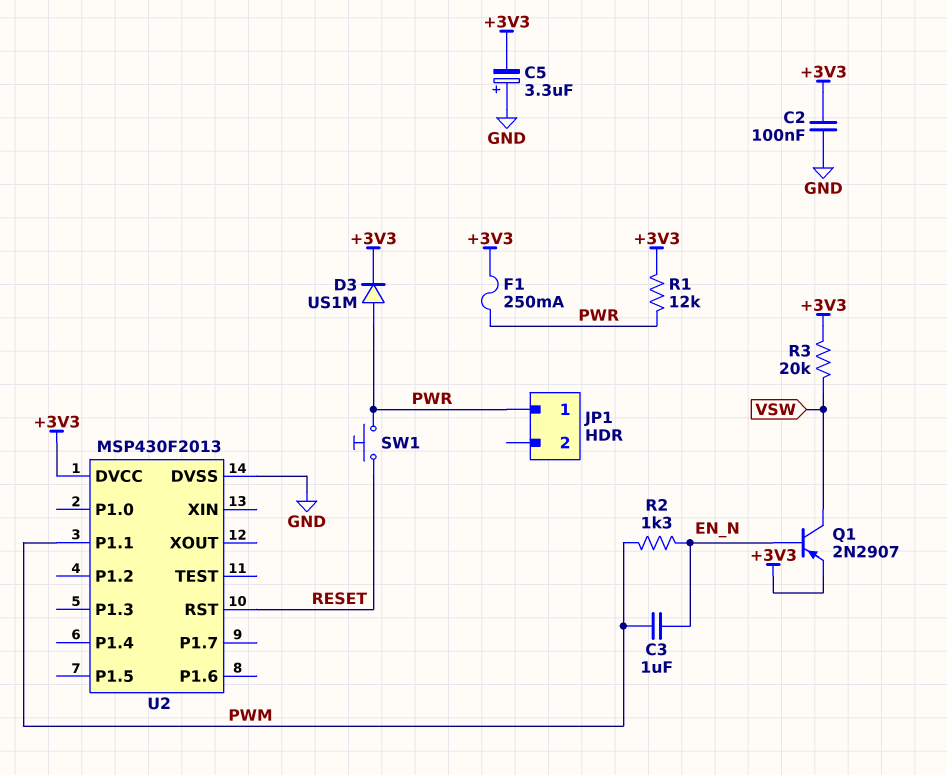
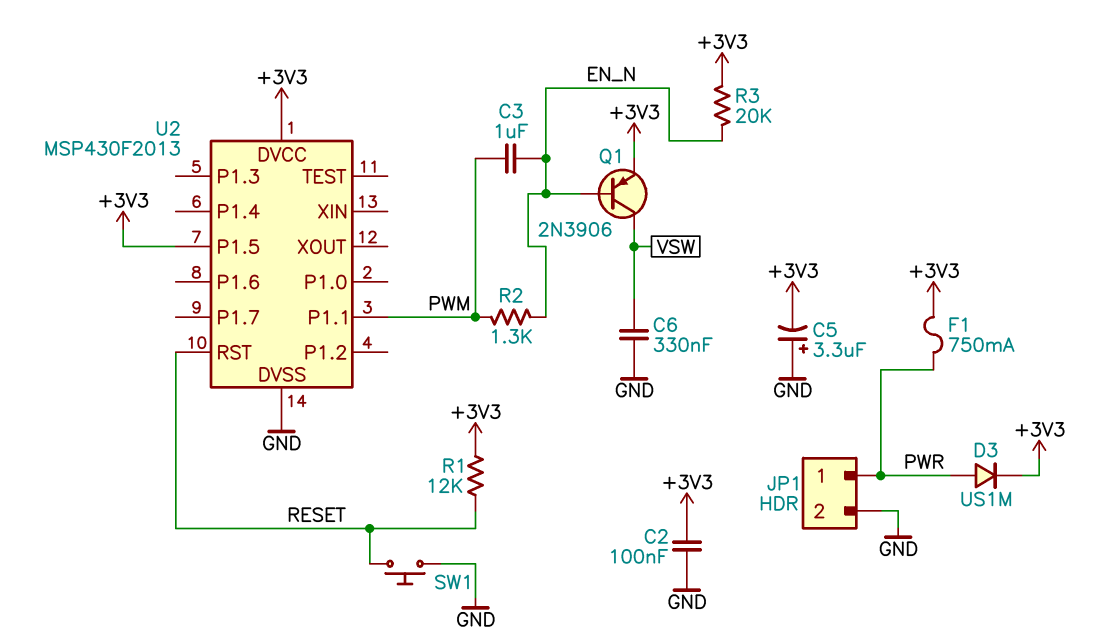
C6: none -> 330nF (GND, VSW)
F1: 250mA (+3V3, PWR) -> 750mA (+3V3, PWR)
JP1 pin 2: none -> GND
Q1: PNP 2N2907 (B EN_N, C VSW, E +3V3) -> PNP 2N3906 (B EN_N, C VSW, E +3V3)
R1: 12k (+3V3, PWR) -> 12k (+3V3, RESET)
R3: 20k (+3V3, VSW) -> 20k (+3V3, EN_N)
SW1: button (PWR, RESET) -> button (GND, RESET)
U2 pin P1.5: none -> +3V3

